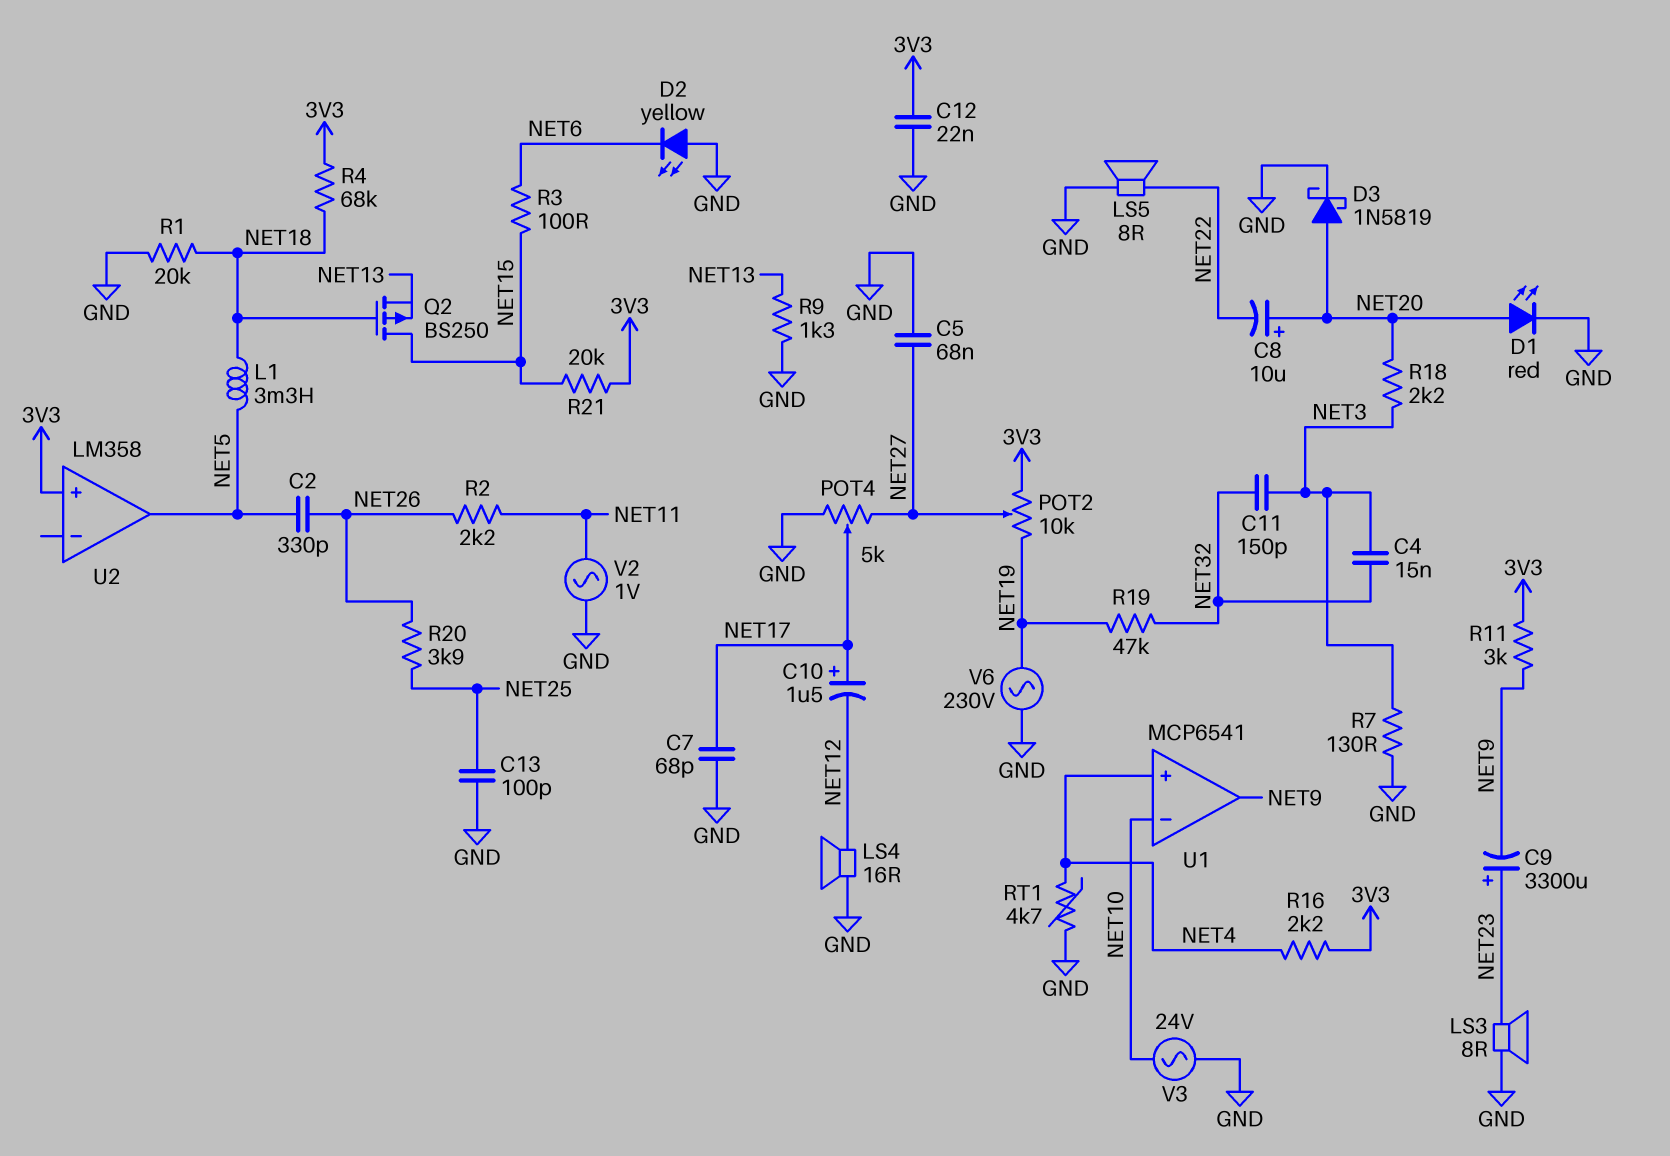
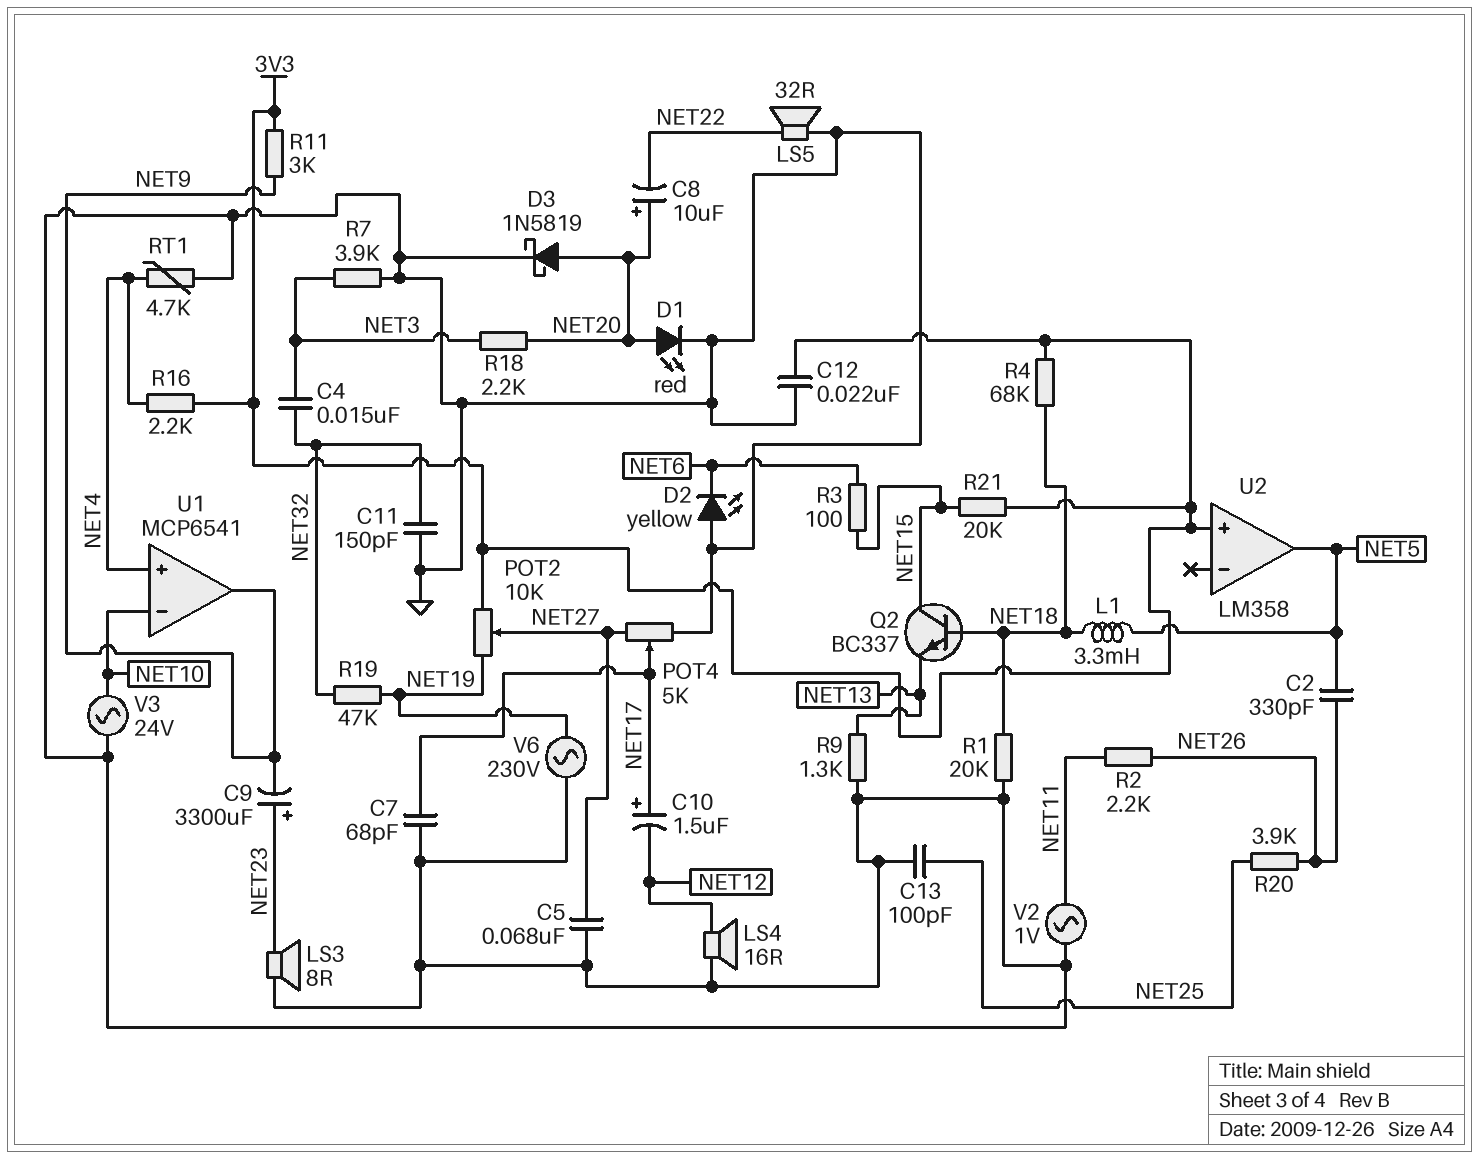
C11: 150pF (NET3, NET32) -> 150pF (GND, NET32)
LS5: speaker 8R (GND, NET22) -> speaker 32R (GND, NET22)
Q2: PMOS BS250 (G NET18, D NET15, S NET13) -> NPN BC337 (B NET18, C NET15, E NET13)
R7: 130 (GND, NET3) -> 3.9k (GND, NET3)

